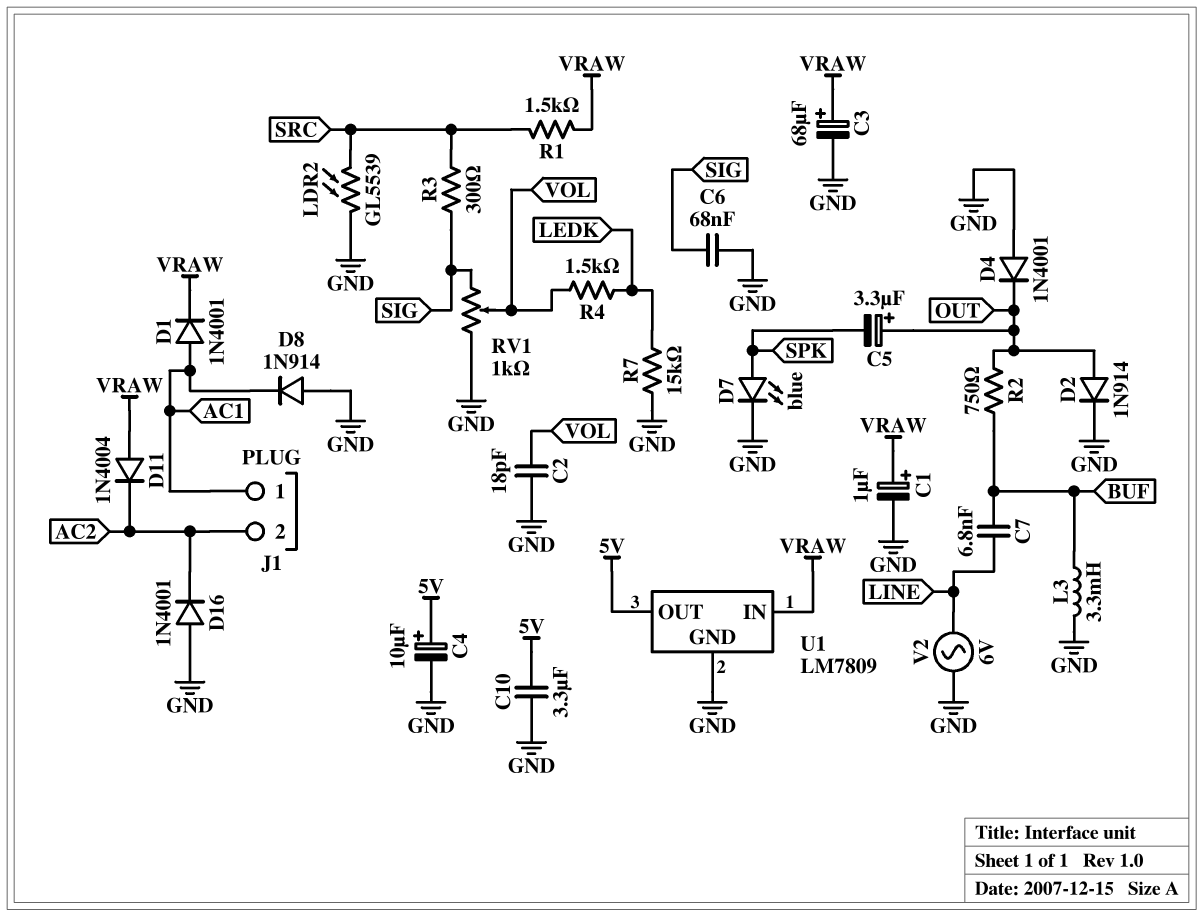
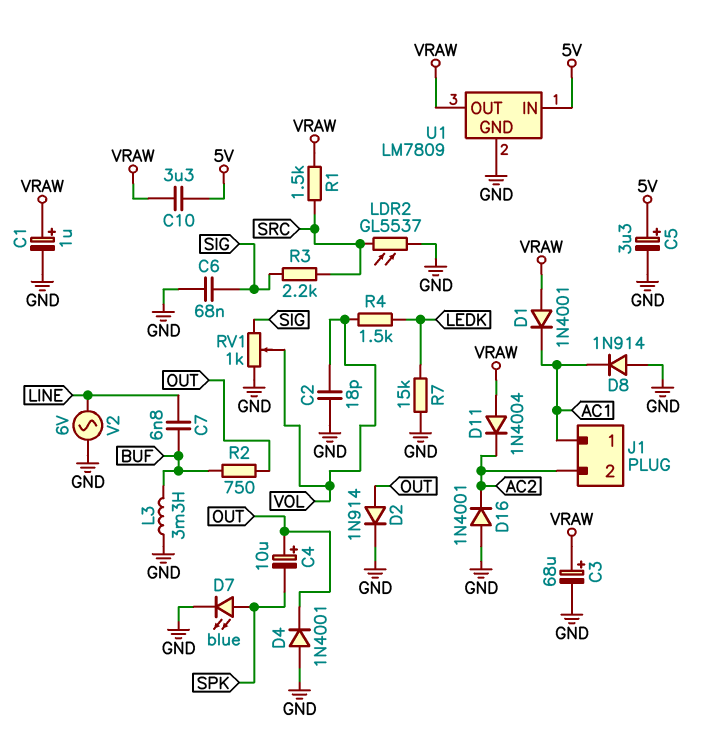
C4: 10uF (plus 5V, minus GND) -> 10uF (plus OUT, minus SPK)
C5: 3.3uF (plus OUT, minus SPK) -> 3.3uF (plus 5V, minus GND)
C10: 3.3uF (5V, GND) -> 3.3uF (5V, VRAW)
D1: diode 1N4001 (A AC1, K VRAW) -> diode 1N4001 (A VRAW, K AC1)
LDR2: GL5539 (GND, SRC) -> GL5537 (GND, SRC)
R3: 300 (SIG, SRC) -> 2.2k (SIG, SRC)
U1 pin IN: VRAW -> 5V
U1 pin OUT: 5V -> VRAW

